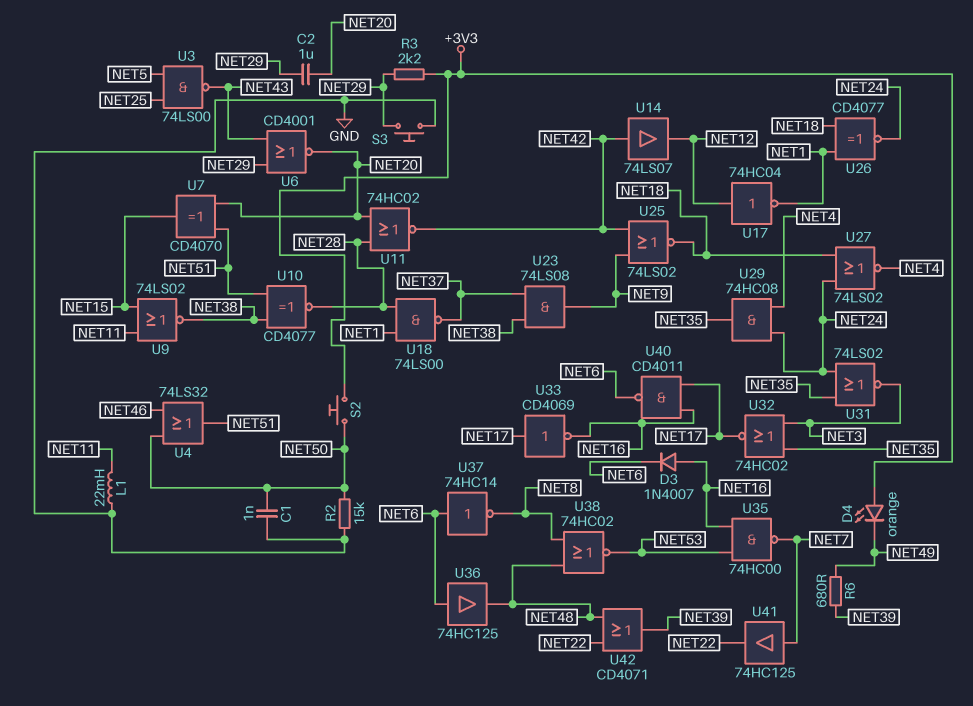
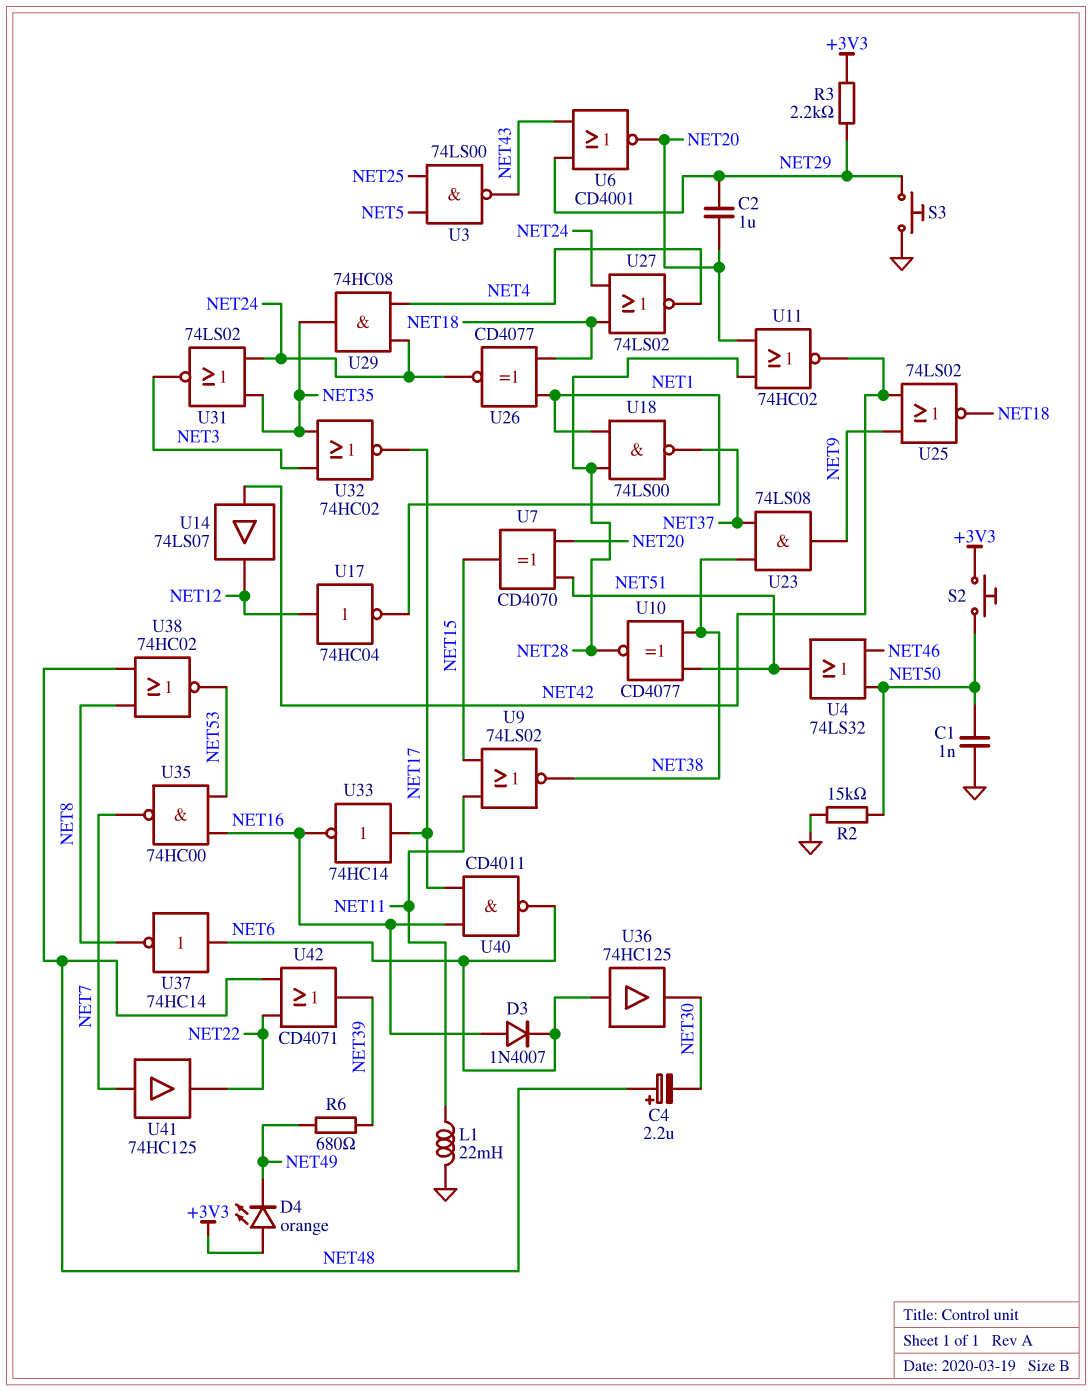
C4: none -> 2.2uF (plus NET48, minus NET30)
U33: NOT CD4069 (in NET17, out NET16) -> NOT 74HC14 (in NET17, out NET16)
U36: buffer 74HC125 (in NET6, out NET48) -> buffer 74HC125 (in NET6, out NET30)

